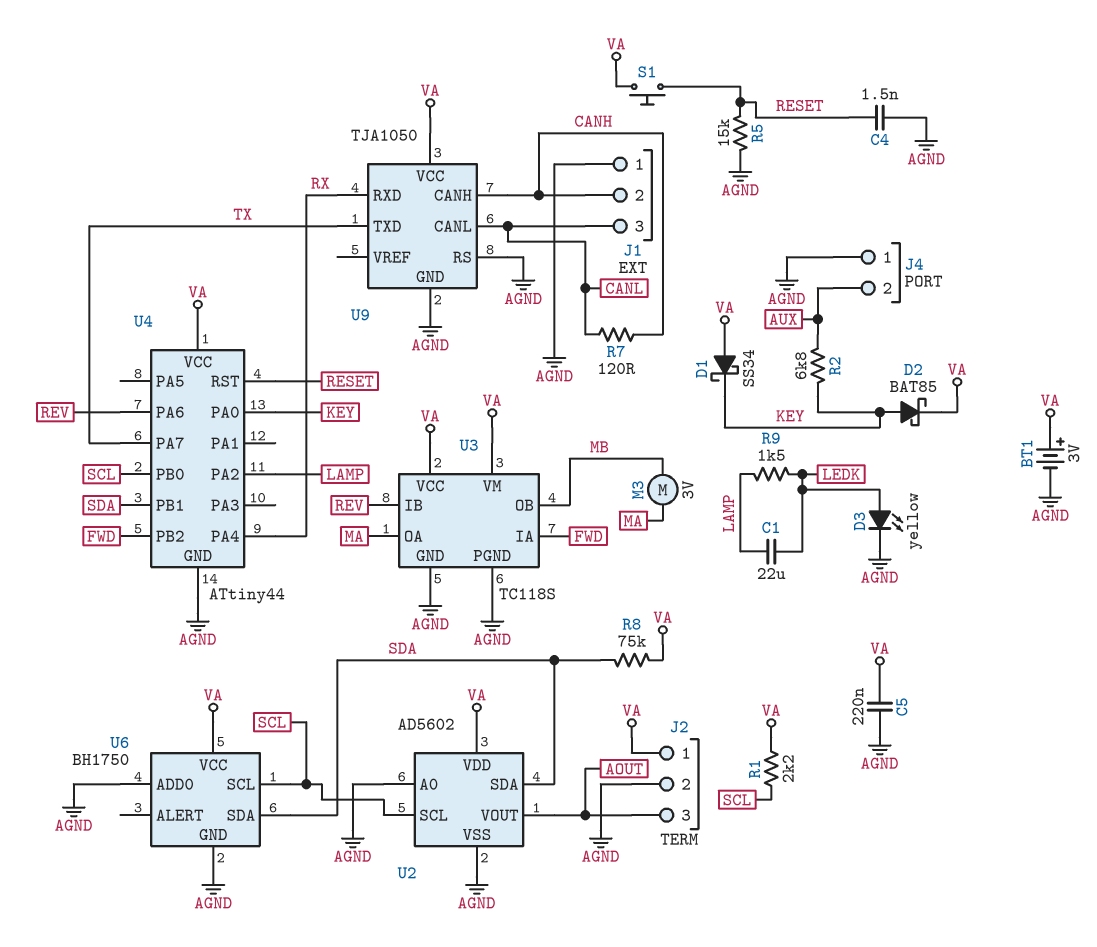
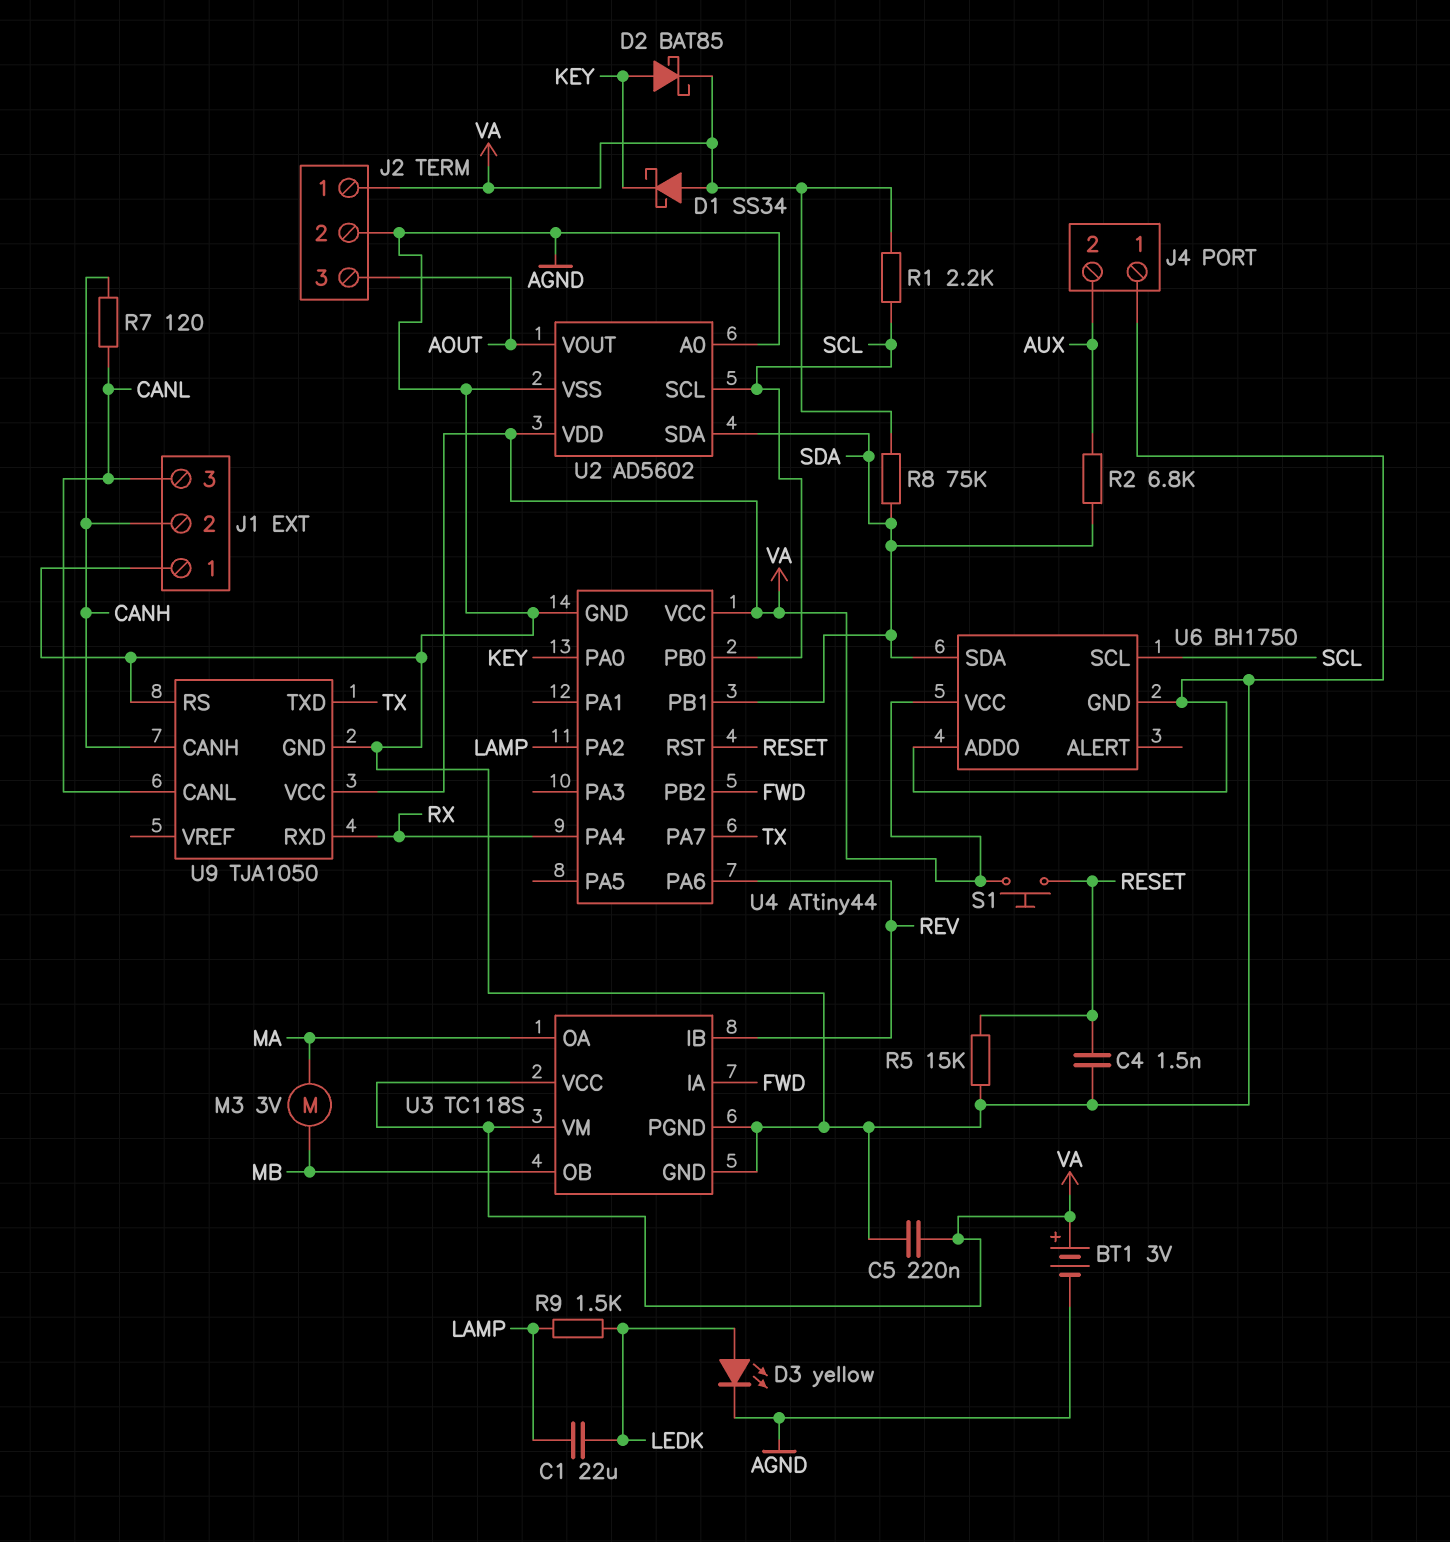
R2: 6.8k (AUX, KEY) -> 6.8k (AUX, SDA)

